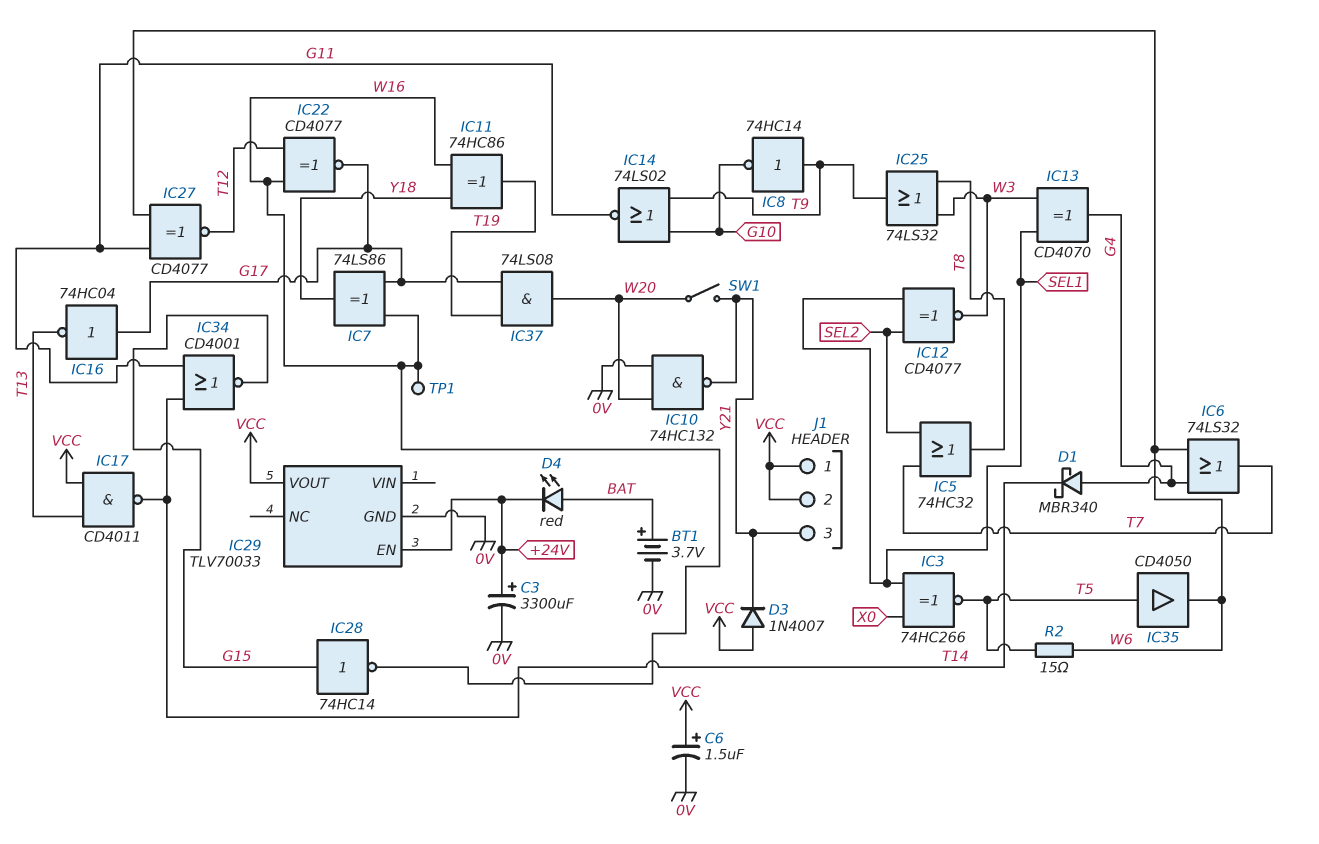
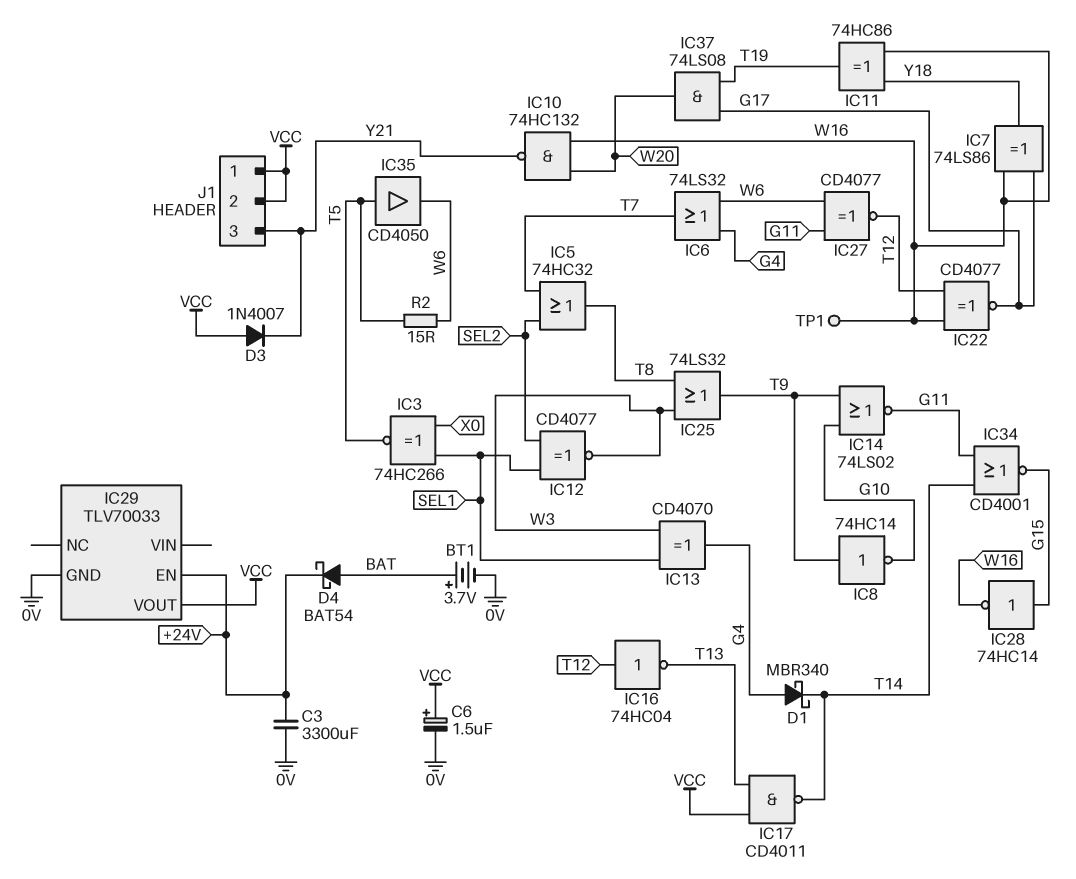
C3: 3300uF (plus +24V, minus 0V) -> 3300uF (+24V, 0V)
D4: LED red (A BAT, K +24V) -> schottky BAT54 (A BAT, K +24V)
IC10: NAND 74HC132 (in 0V, in W20, out Y21) -> NAND 74HC132 (in W16, in W20, out Y21)
IC16: NOT 74HC04 (in G17, out T13) -> NOT 74HC04 (in T12, out T13)
SW1: switch (W20, Y21) -> none

